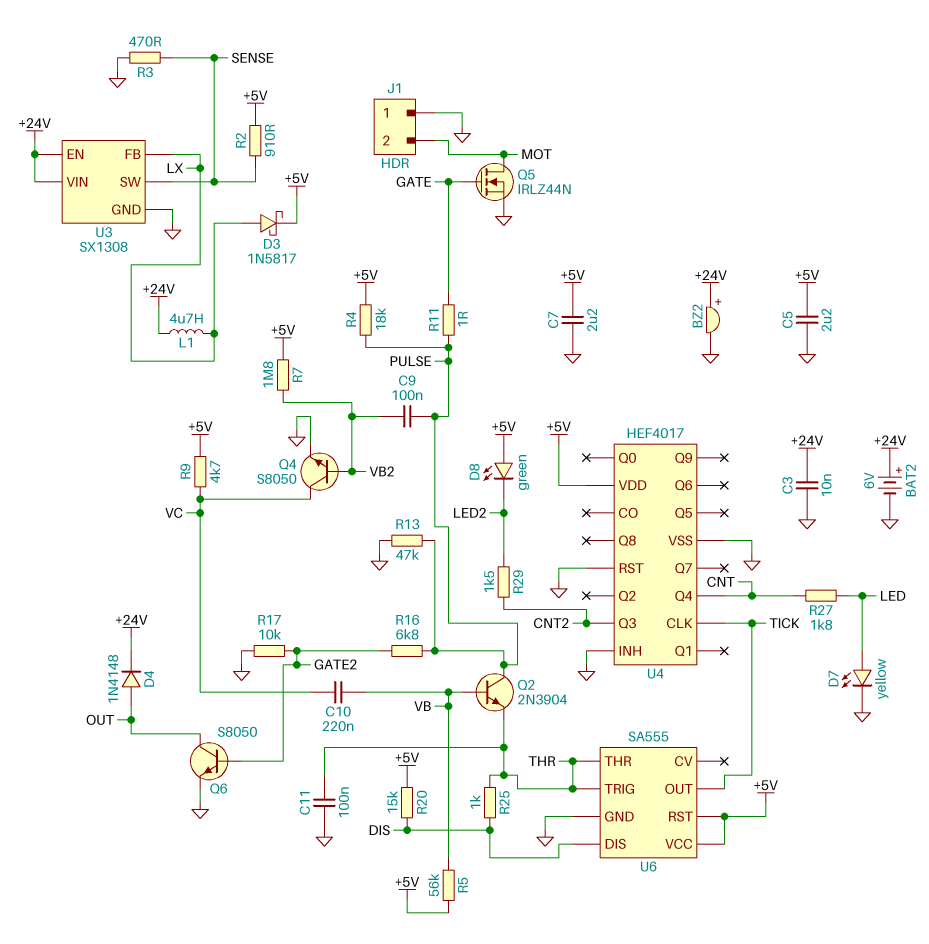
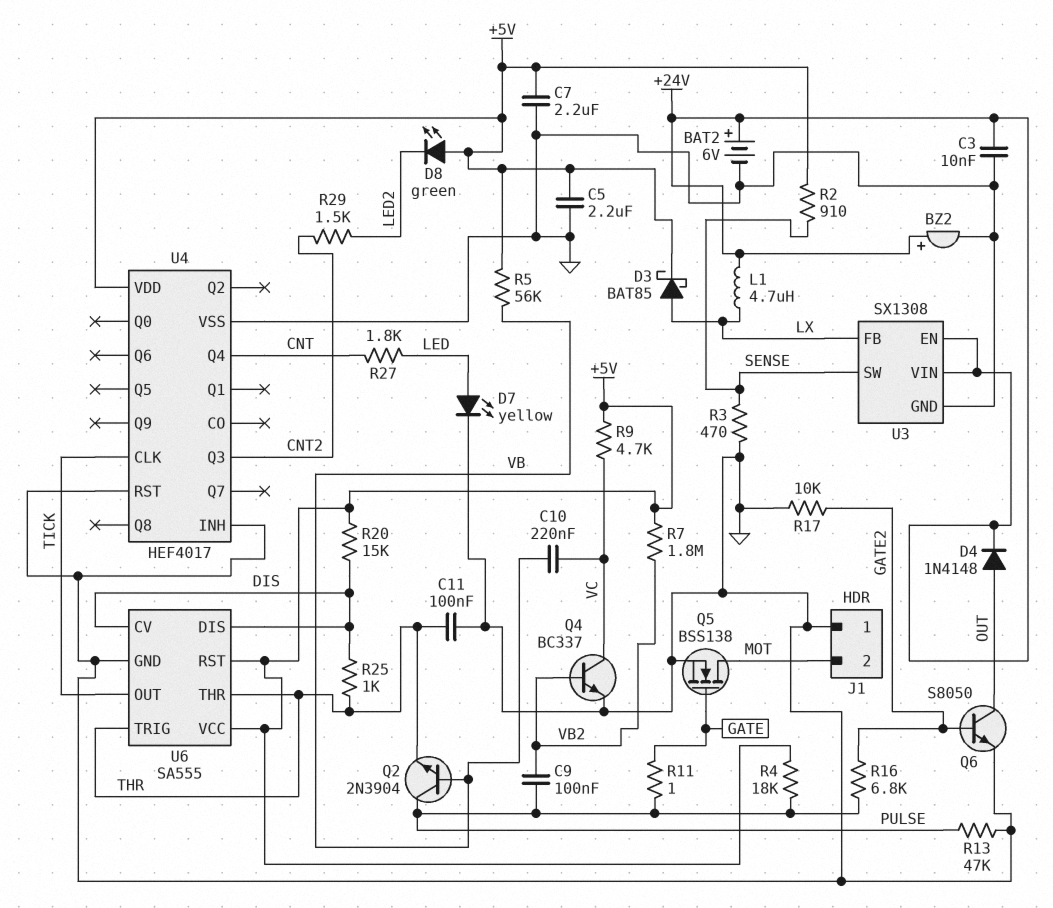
D3: schottky 1N5817 (A LX, K +5V) -> schottky BAT85 (A LX, K +5V)
Q4: NPN S8050 (B VB2, C VC, E GND) -> NPN BC337 (B VB2, C VC, E GND)
Q5: NMOS IRLZ44N (G GATE, D MOT, S GND) -> NMOS BSS138 (G GATE, D MOT, S GND)
U6 pin CV: none -> DIS

